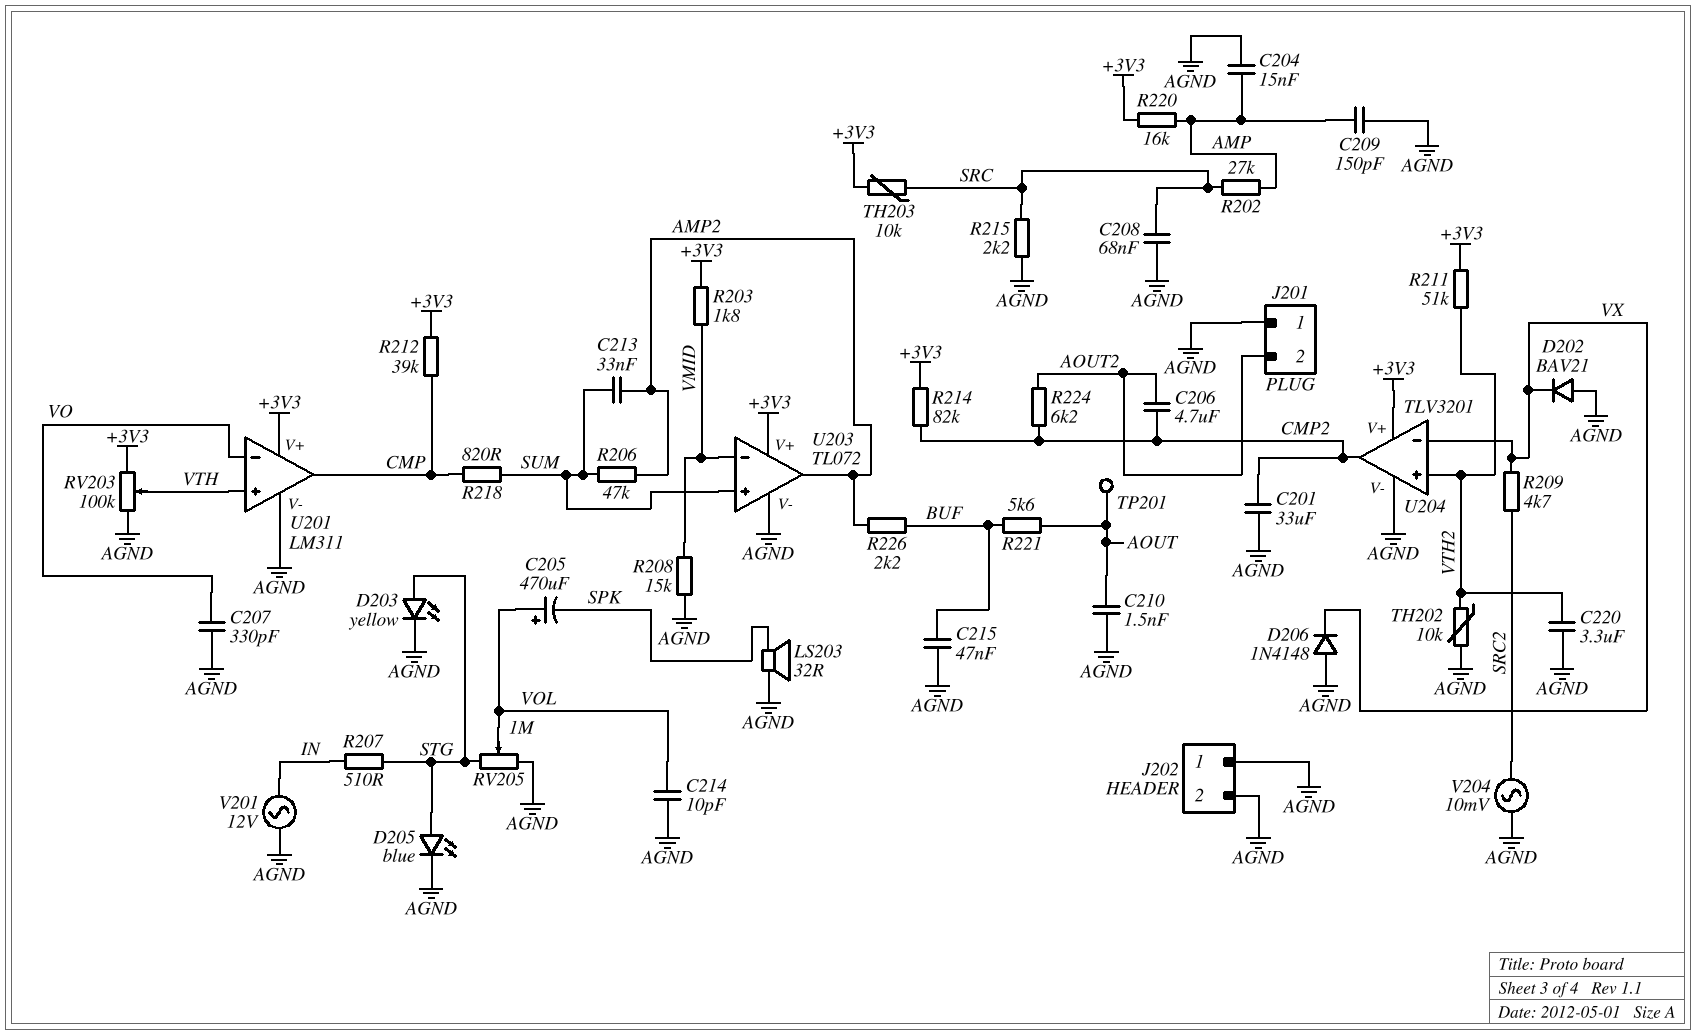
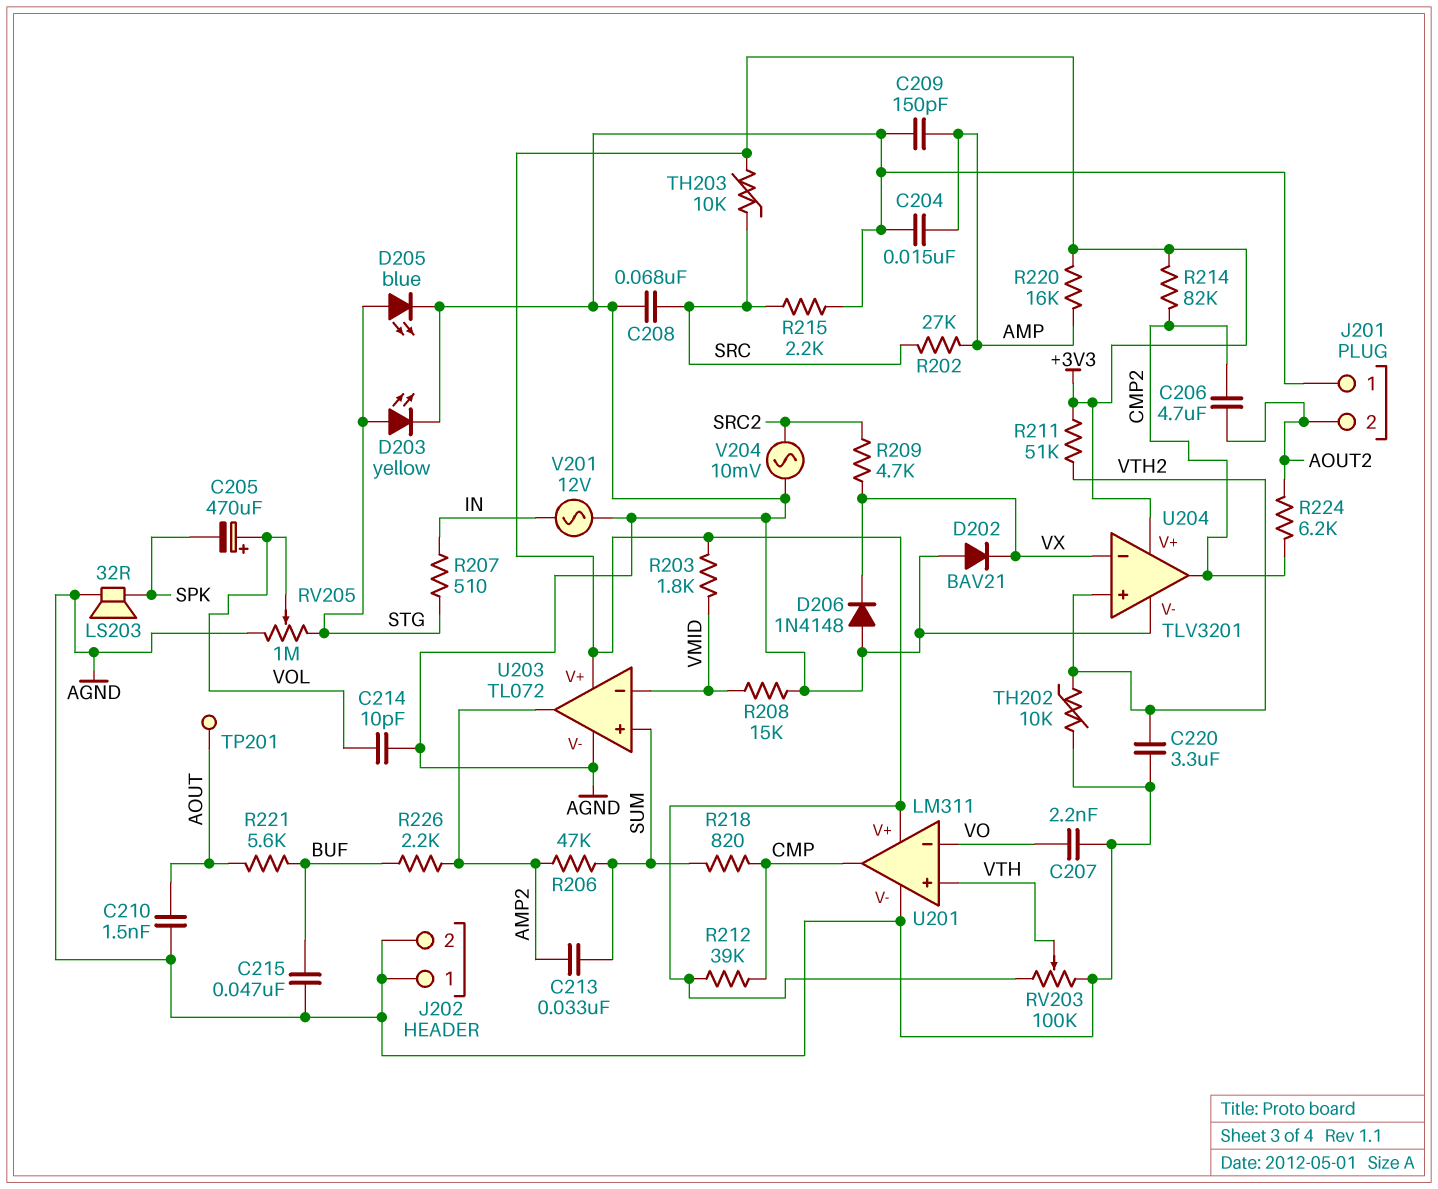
C201: 33uF (AGND, CMP2) -> none
C207: 330pF (AGND, VO) -> 2.2nF (AGND, VO)

